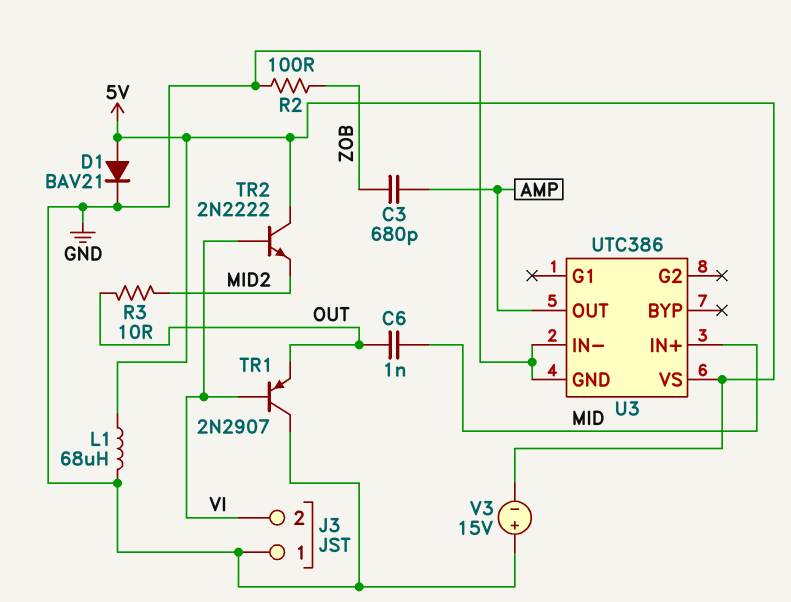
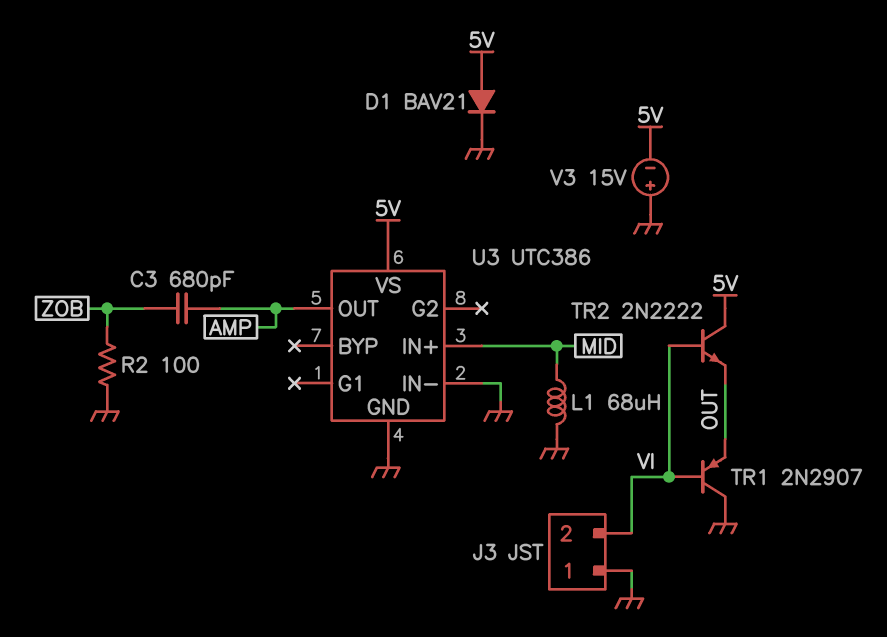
C6: 1nF (MID, OUT) -> none
L1: 68uH (5V, GND) -> 68uH (GND, MID)
R3: 10 (MID2, OUT) -> none
TR2: NPN 2N2222 (B VI, C 5V, E MID2) -> NPN 2N2222 (B VI, C 5V, E OUT)

